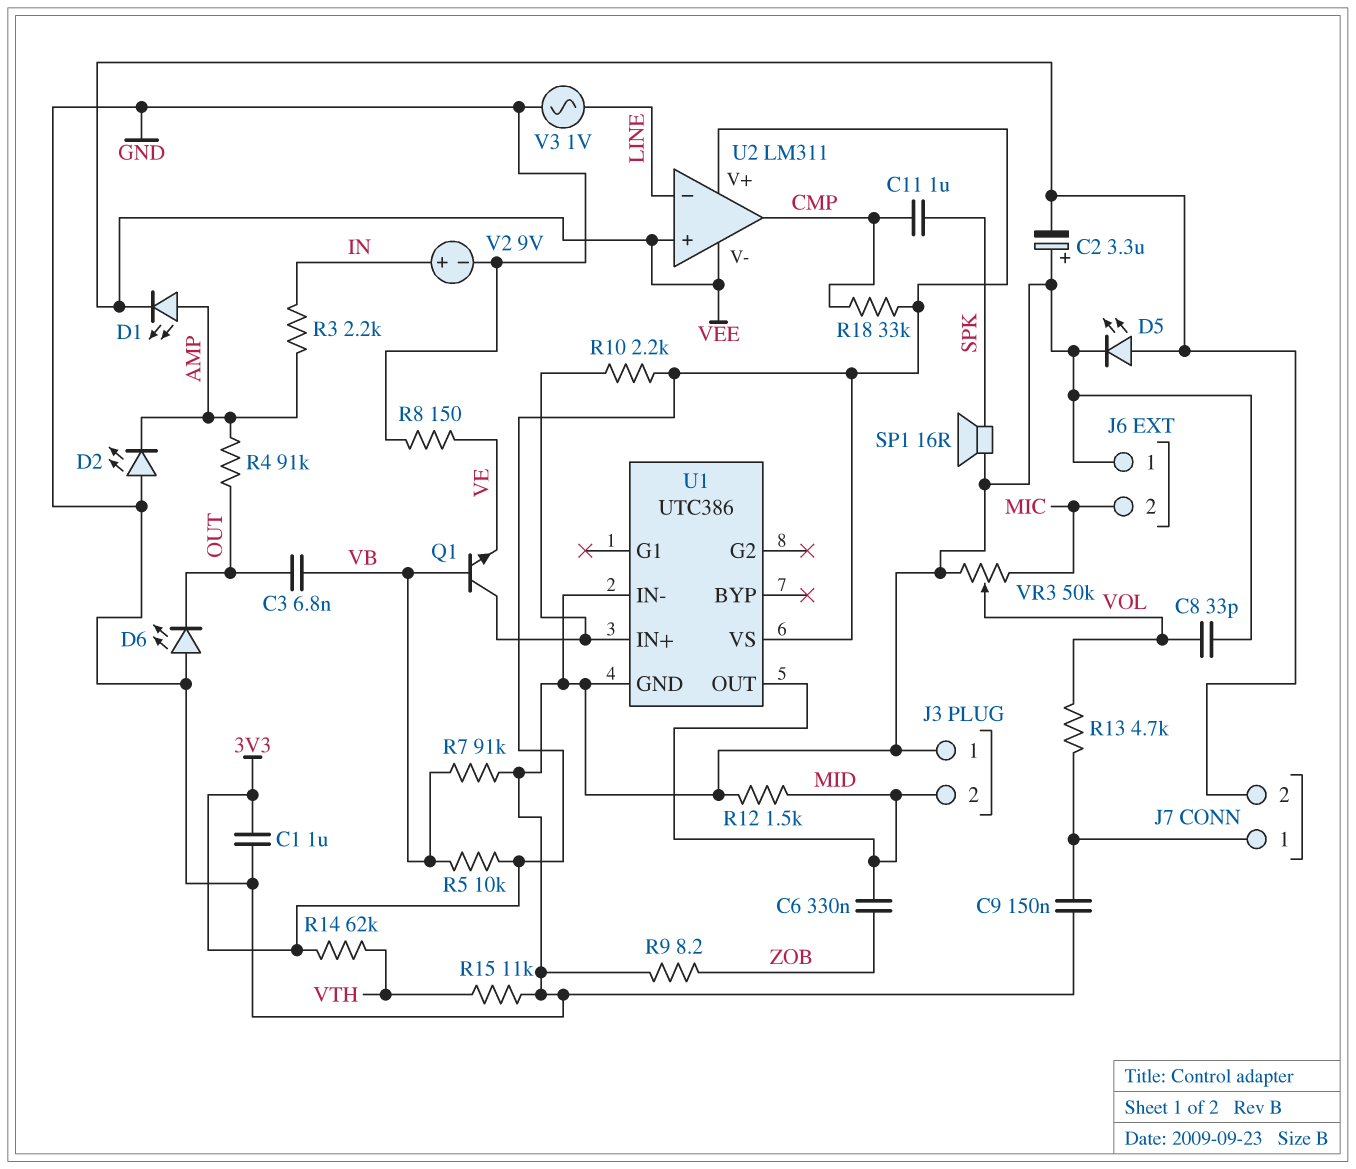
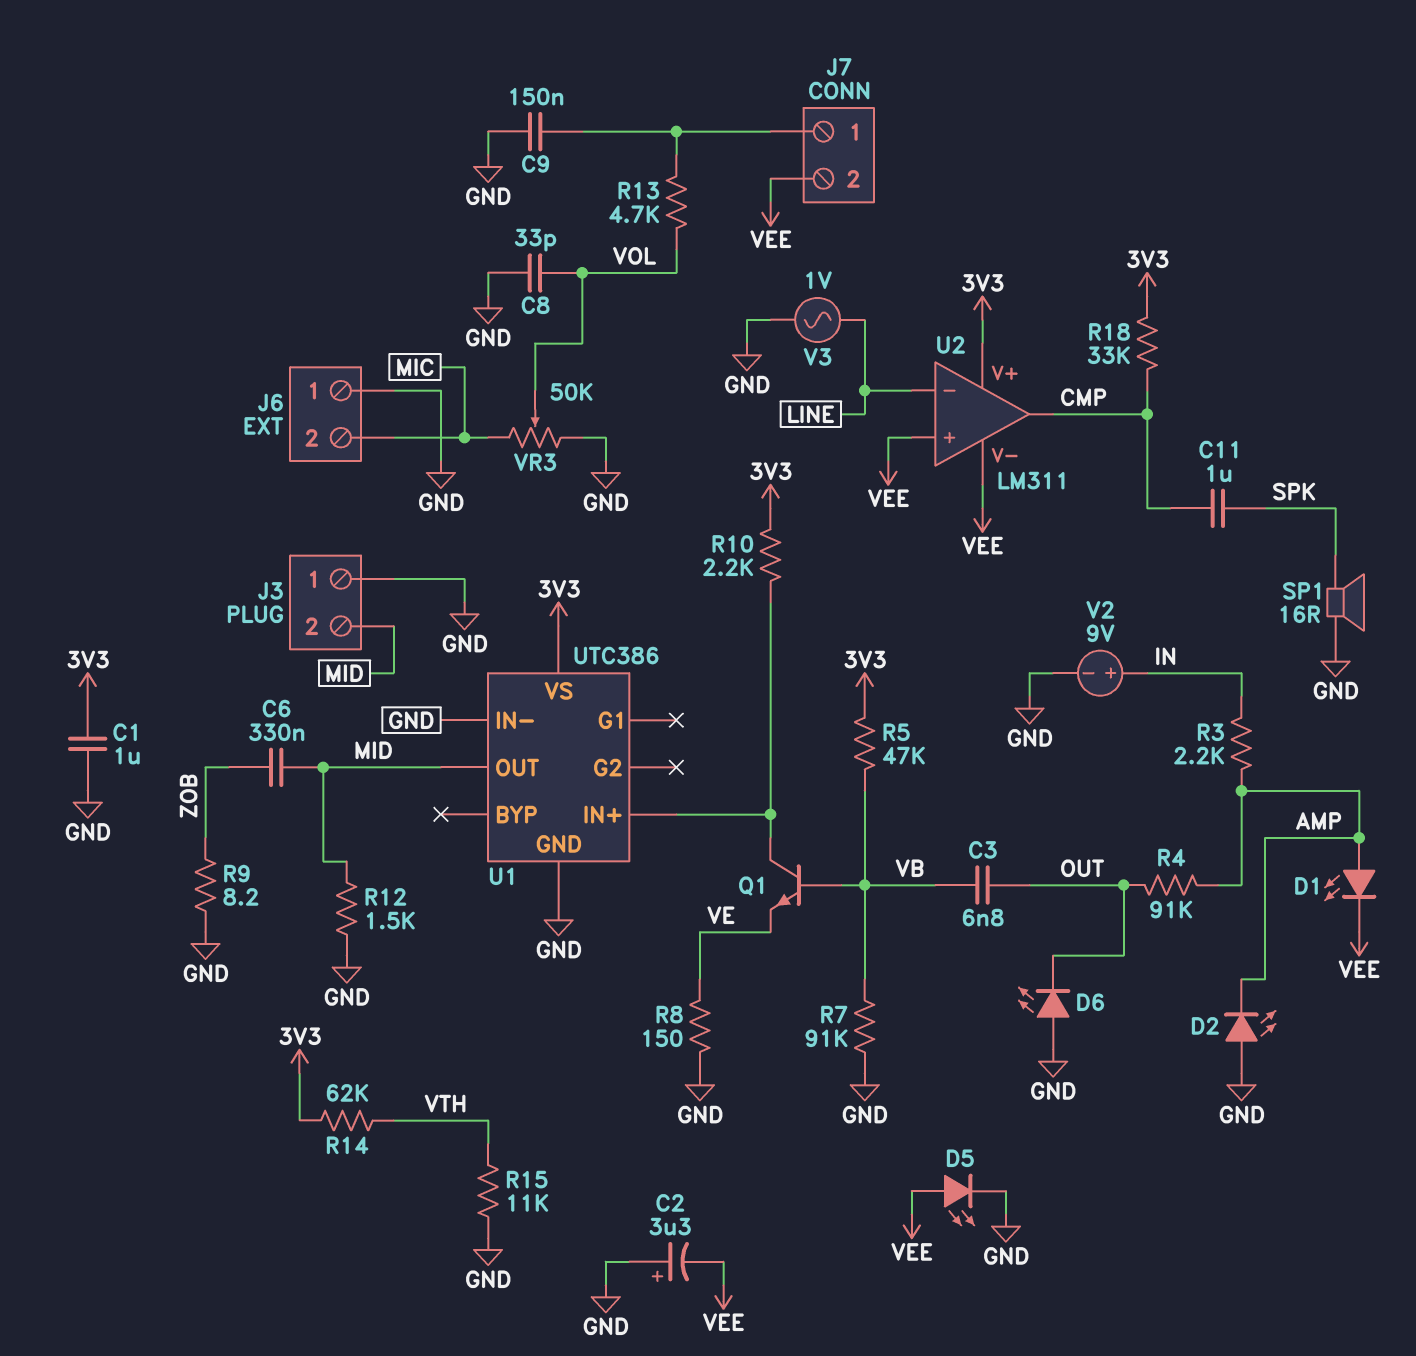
R5: 10k (3V3, VB) -> 47k (3V3, VB)

